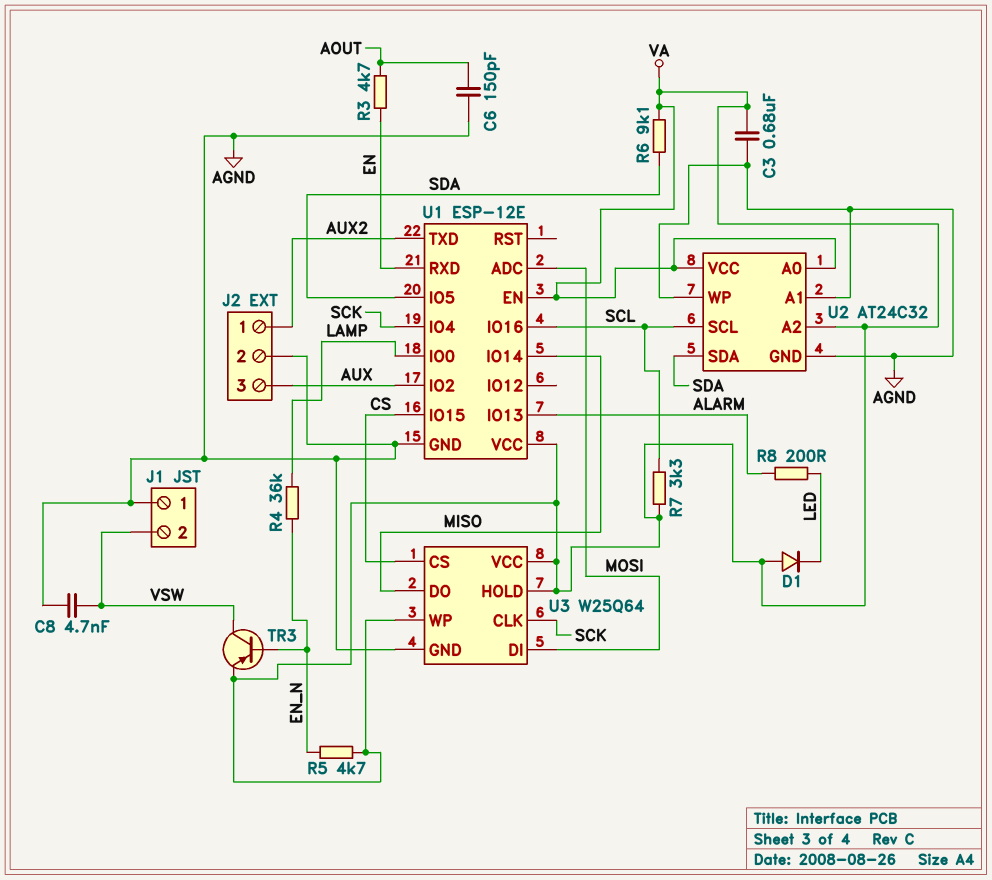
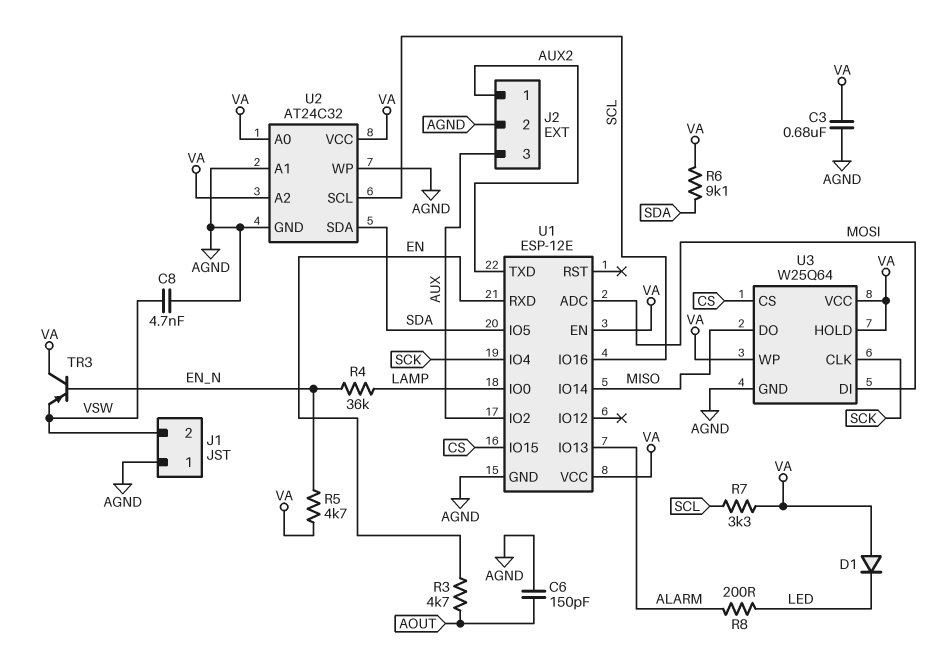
TR3: PNP (B EN_N, C VSW, E VA) -> PNP (B EN_N, C VA, E VSW)

